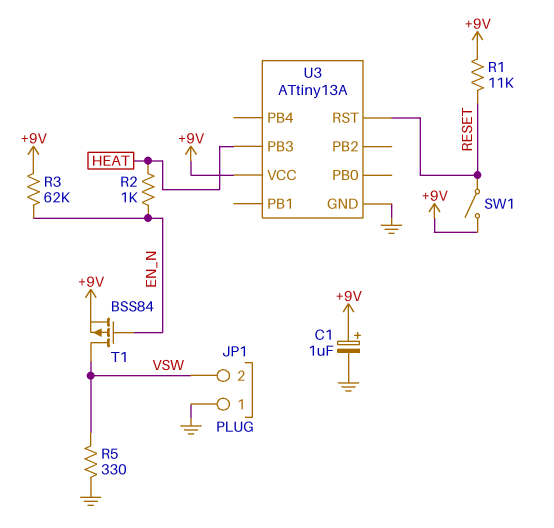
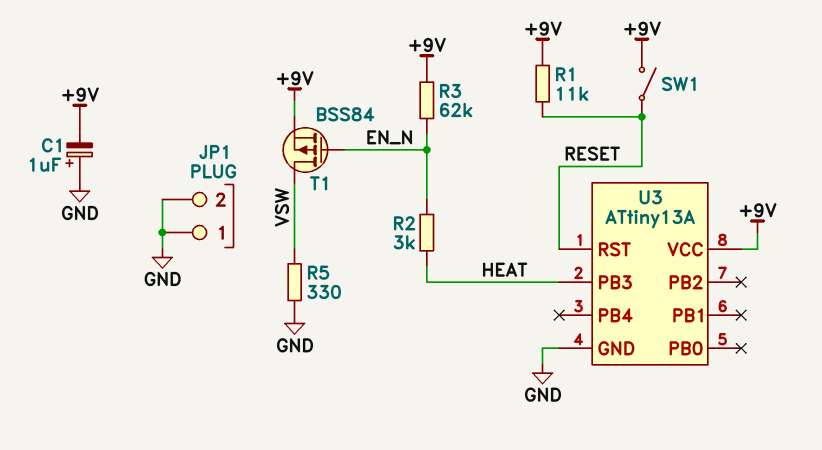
C1: 1uF (plus +9V, minus GND) -> 1uF (plus GND, minus +9V)
JP1 pin 2: VSW -> GND
R2: 1k (EN_N, HEAT) -> 3k (EN_N, HEAT)

